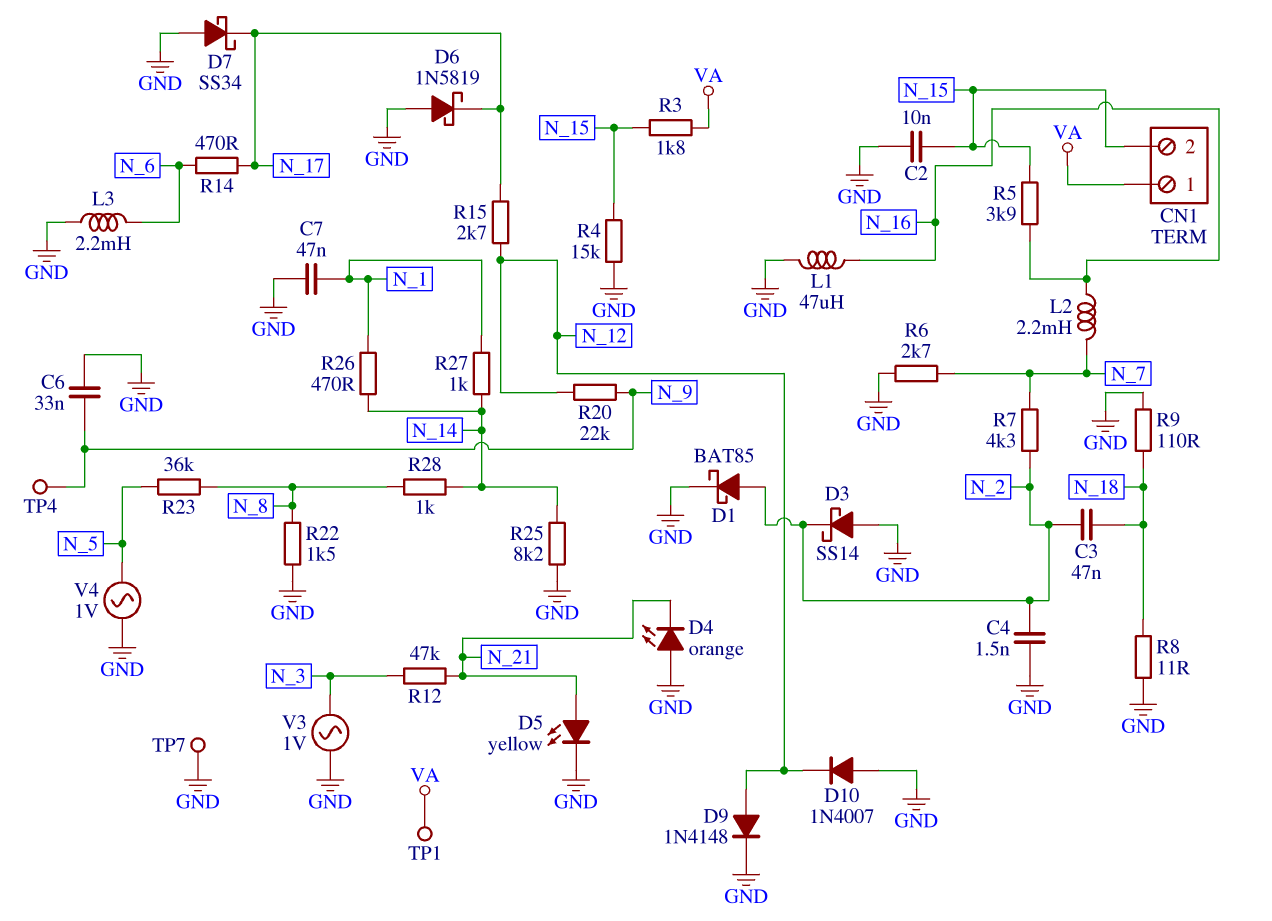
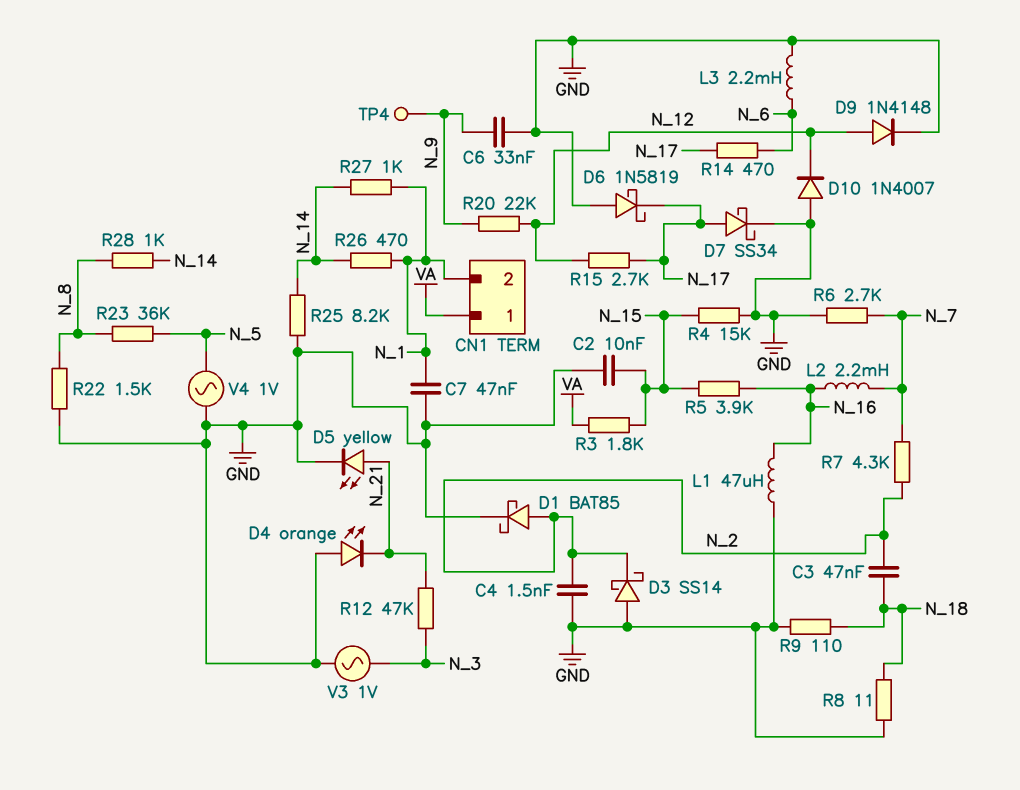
CN1 pin 2: N_15 -> N_1
D7: schottky SS34 (A GND, K N_17) -> schottky SS34 (A N_17, K GND)
TP1: test point (VA) -> none
TP7: test point (GND) -> none

